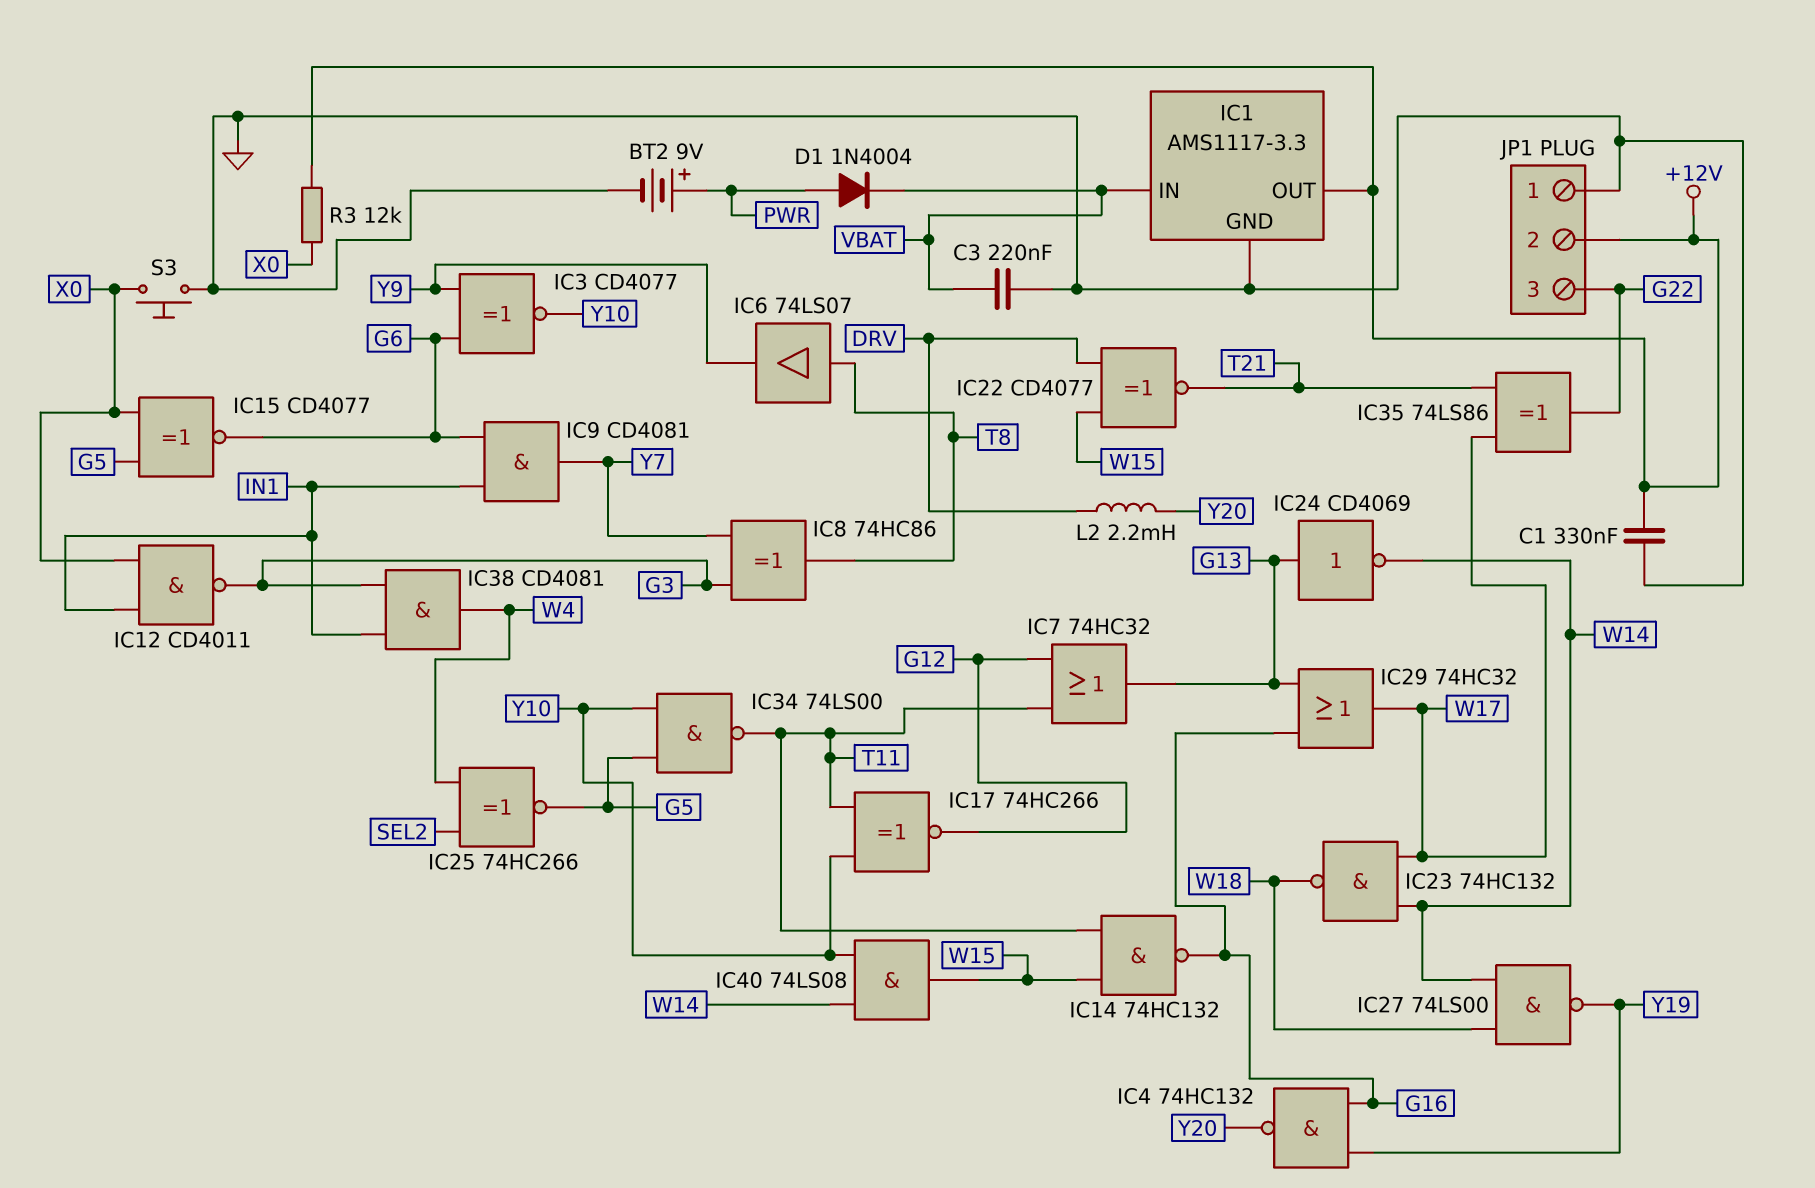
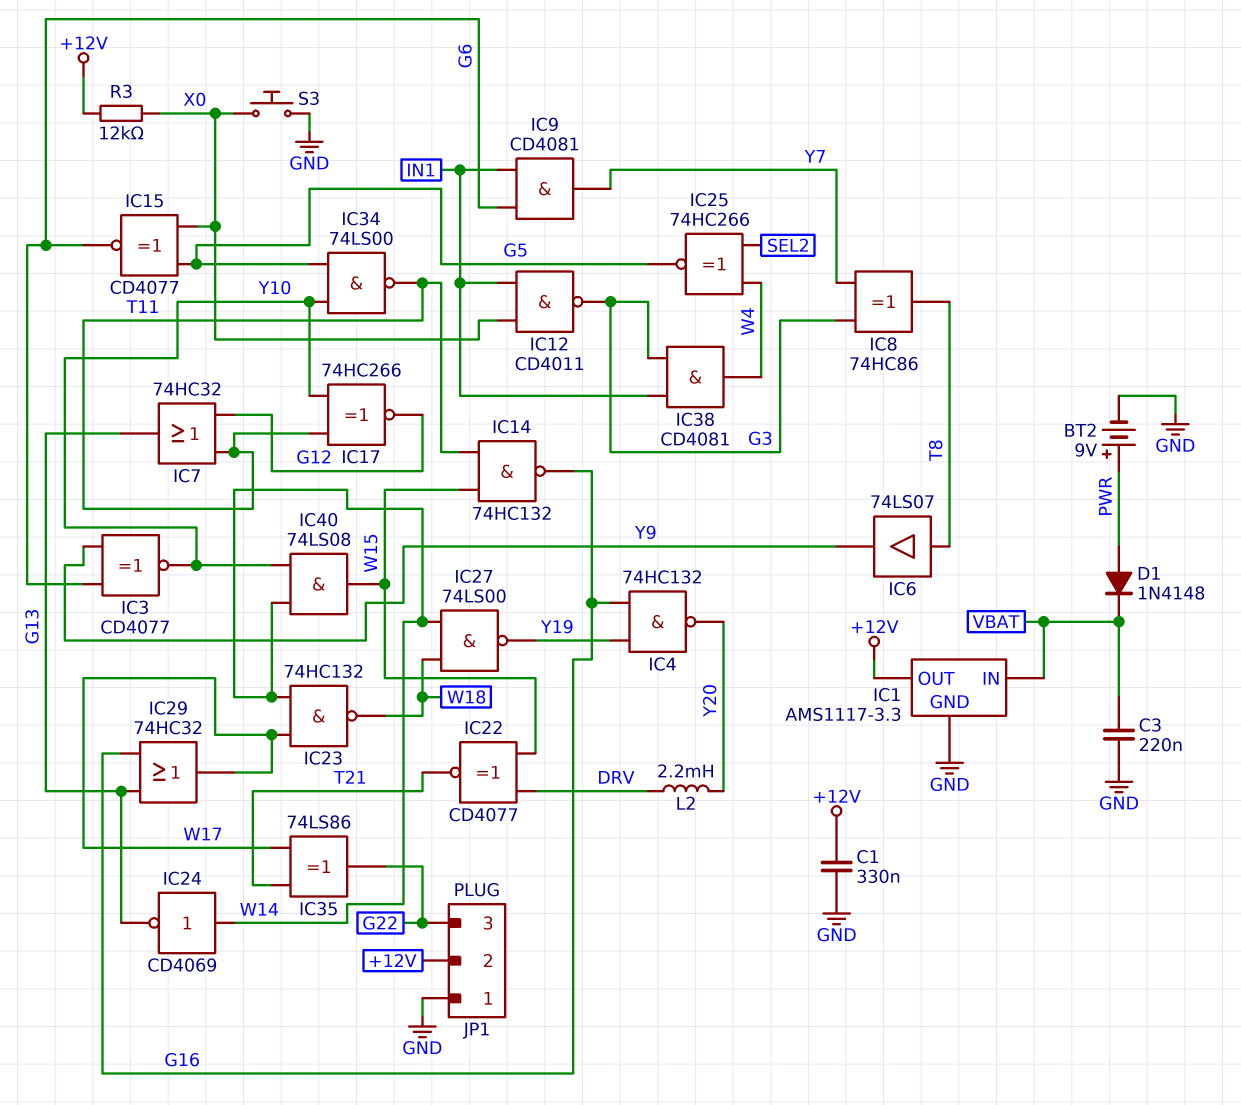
D1: diode 1N4004 (A PWR, K VBAT) -> diode 1N4148 (A PWR, K VBAT)
IC24: NOT CD4069 (in G13, out W14) -> NOT CD4069 (in W14, out G13)

